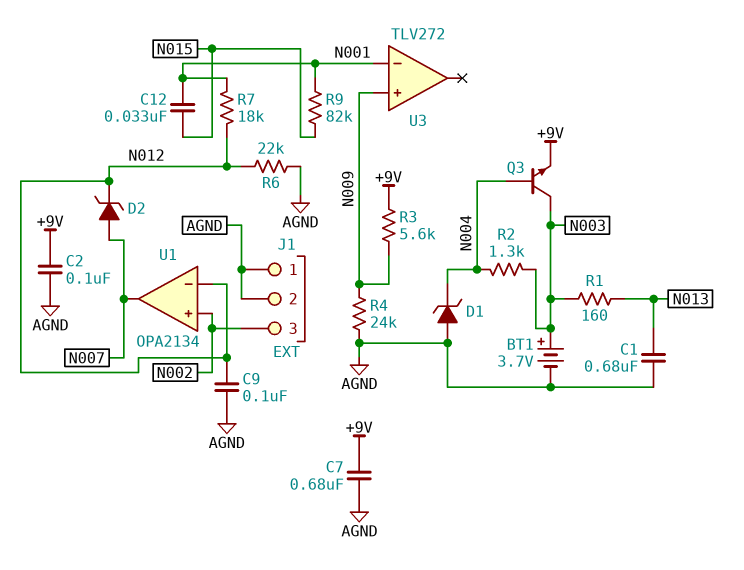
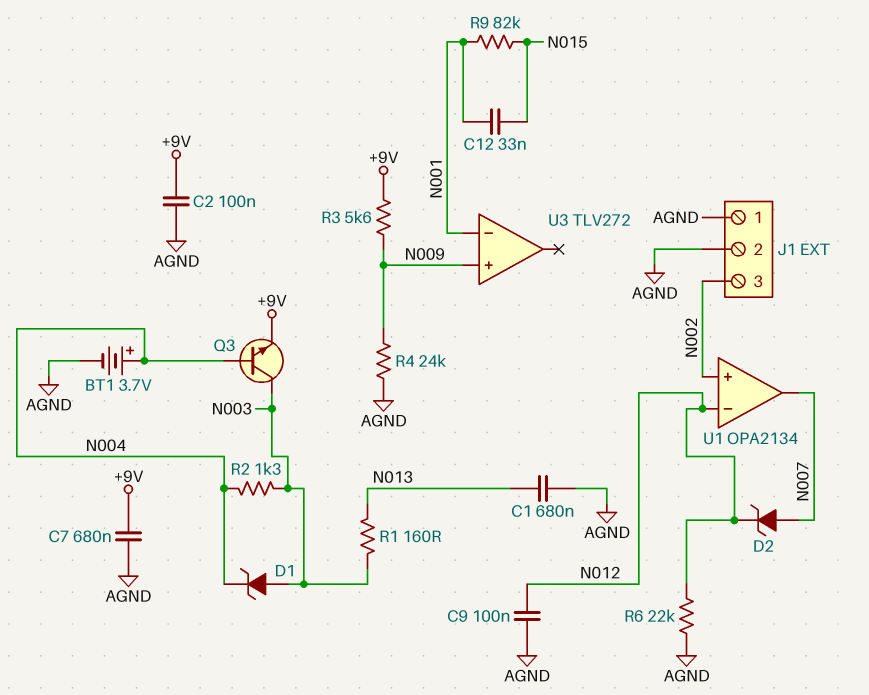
BT1: 3.7V (plus N003, minus AGND) -> 3.7V (plus N004, minus AGND)
D1: zener (A AGND, K N004) -> zener (A N003, K N004)
R7: 18k (N001, N012) -> none

